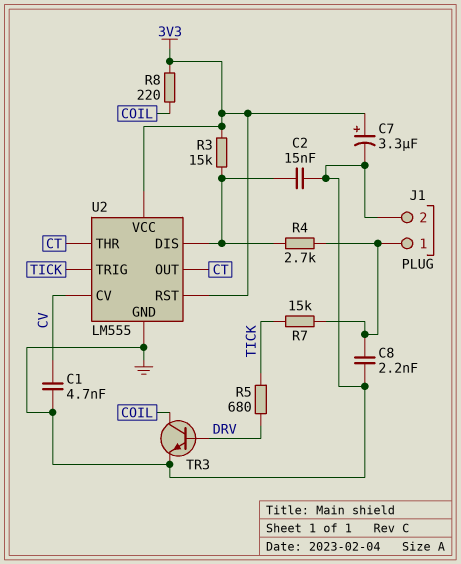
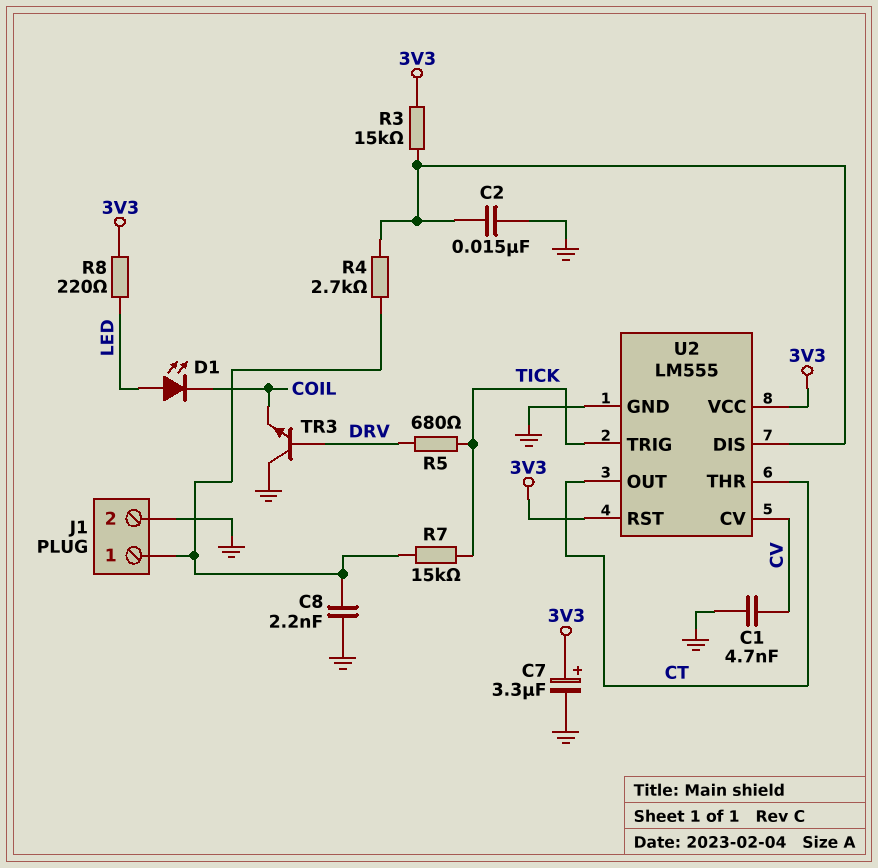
D1: none -> LED (A LED, K COIL)
R8: 220 (3V3, COIL) -> 220 (3V3, LED)
TR3: NPN (B DRV, C COIL, E GND) -> NPN (B DRV, C GND, E COIL)

